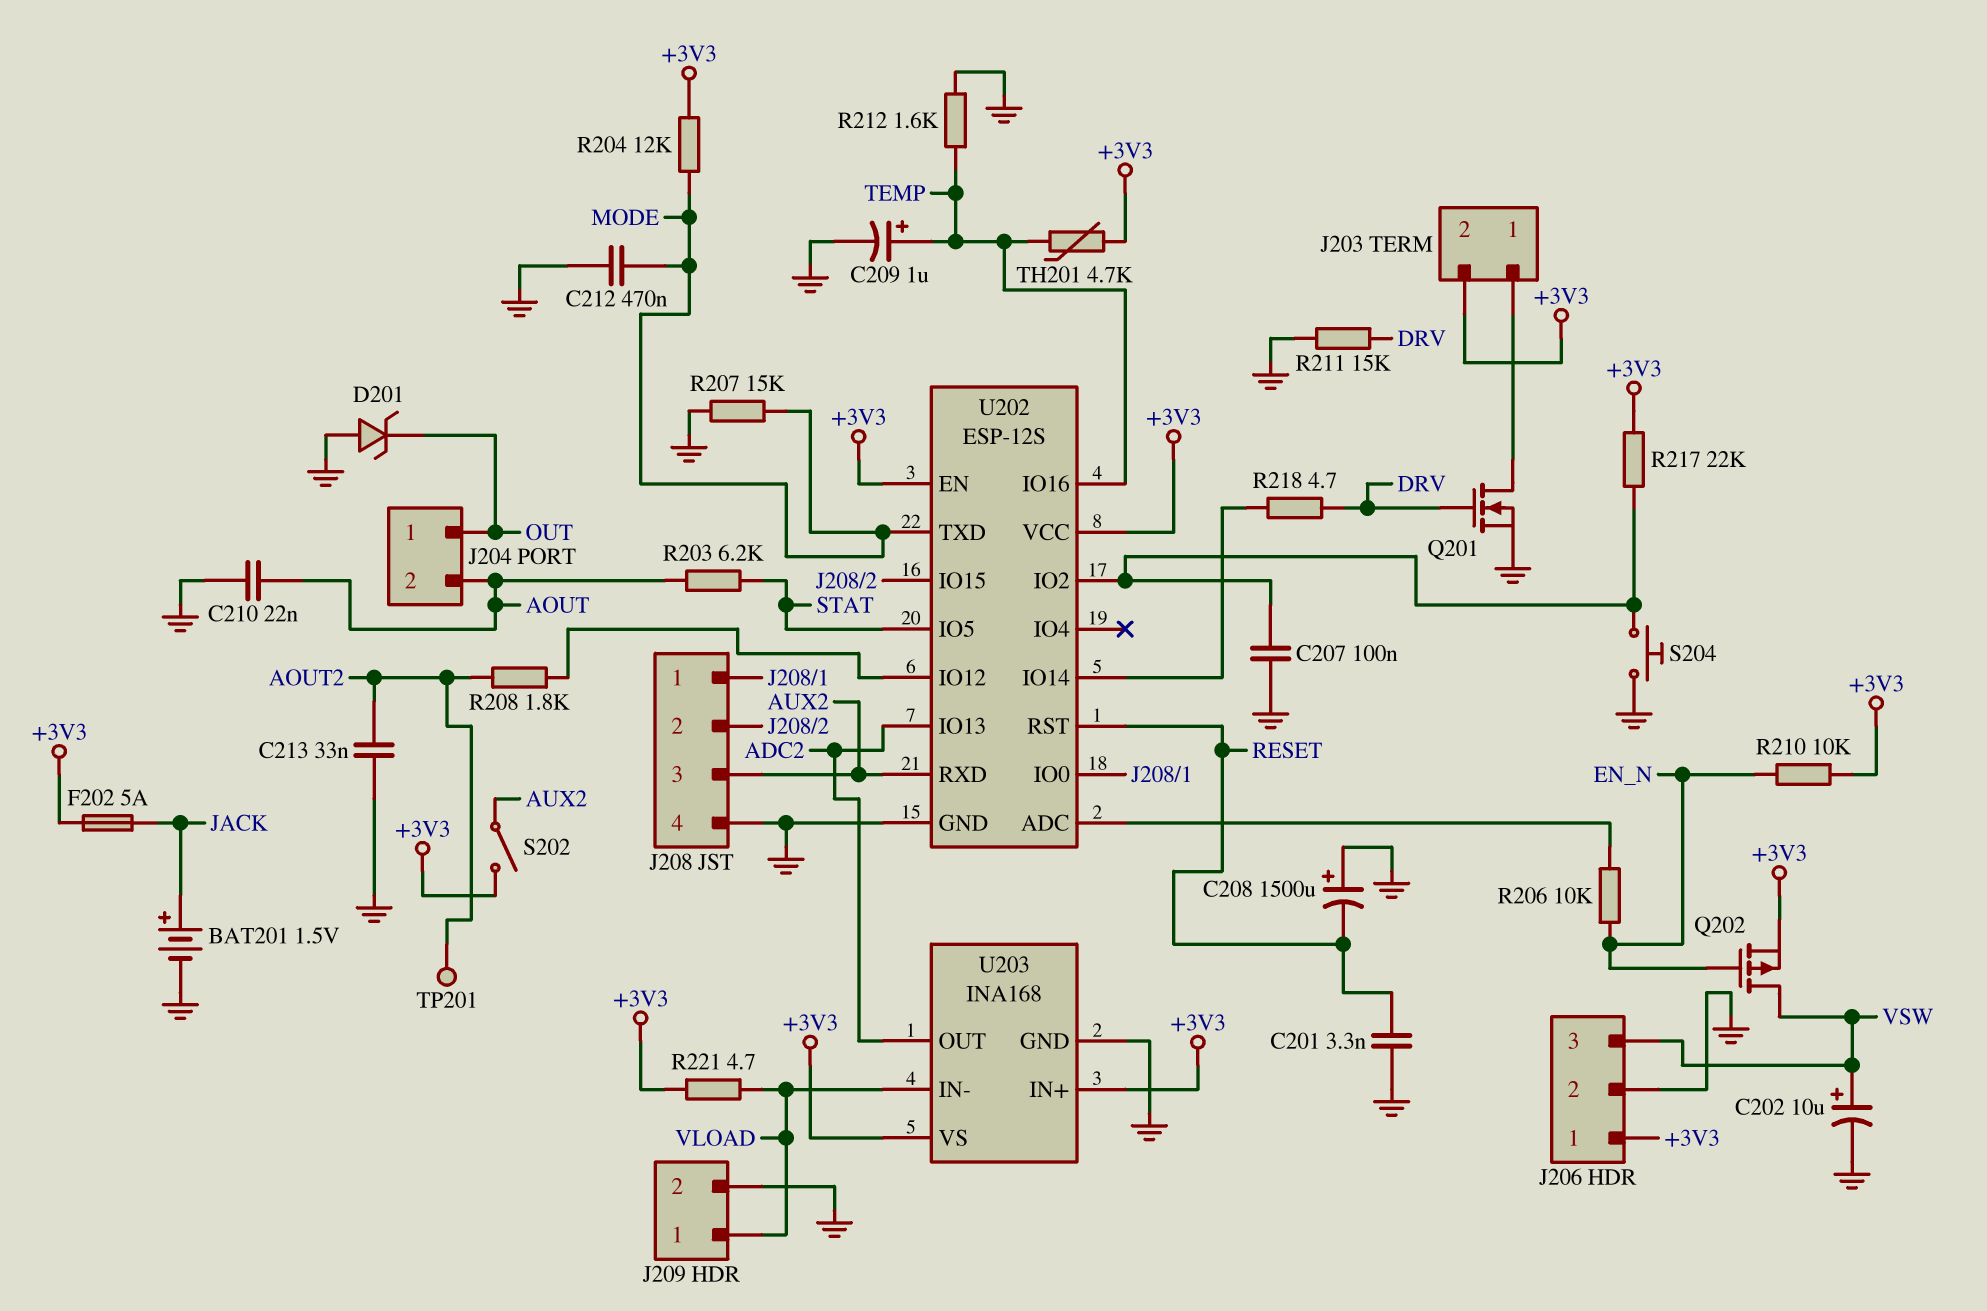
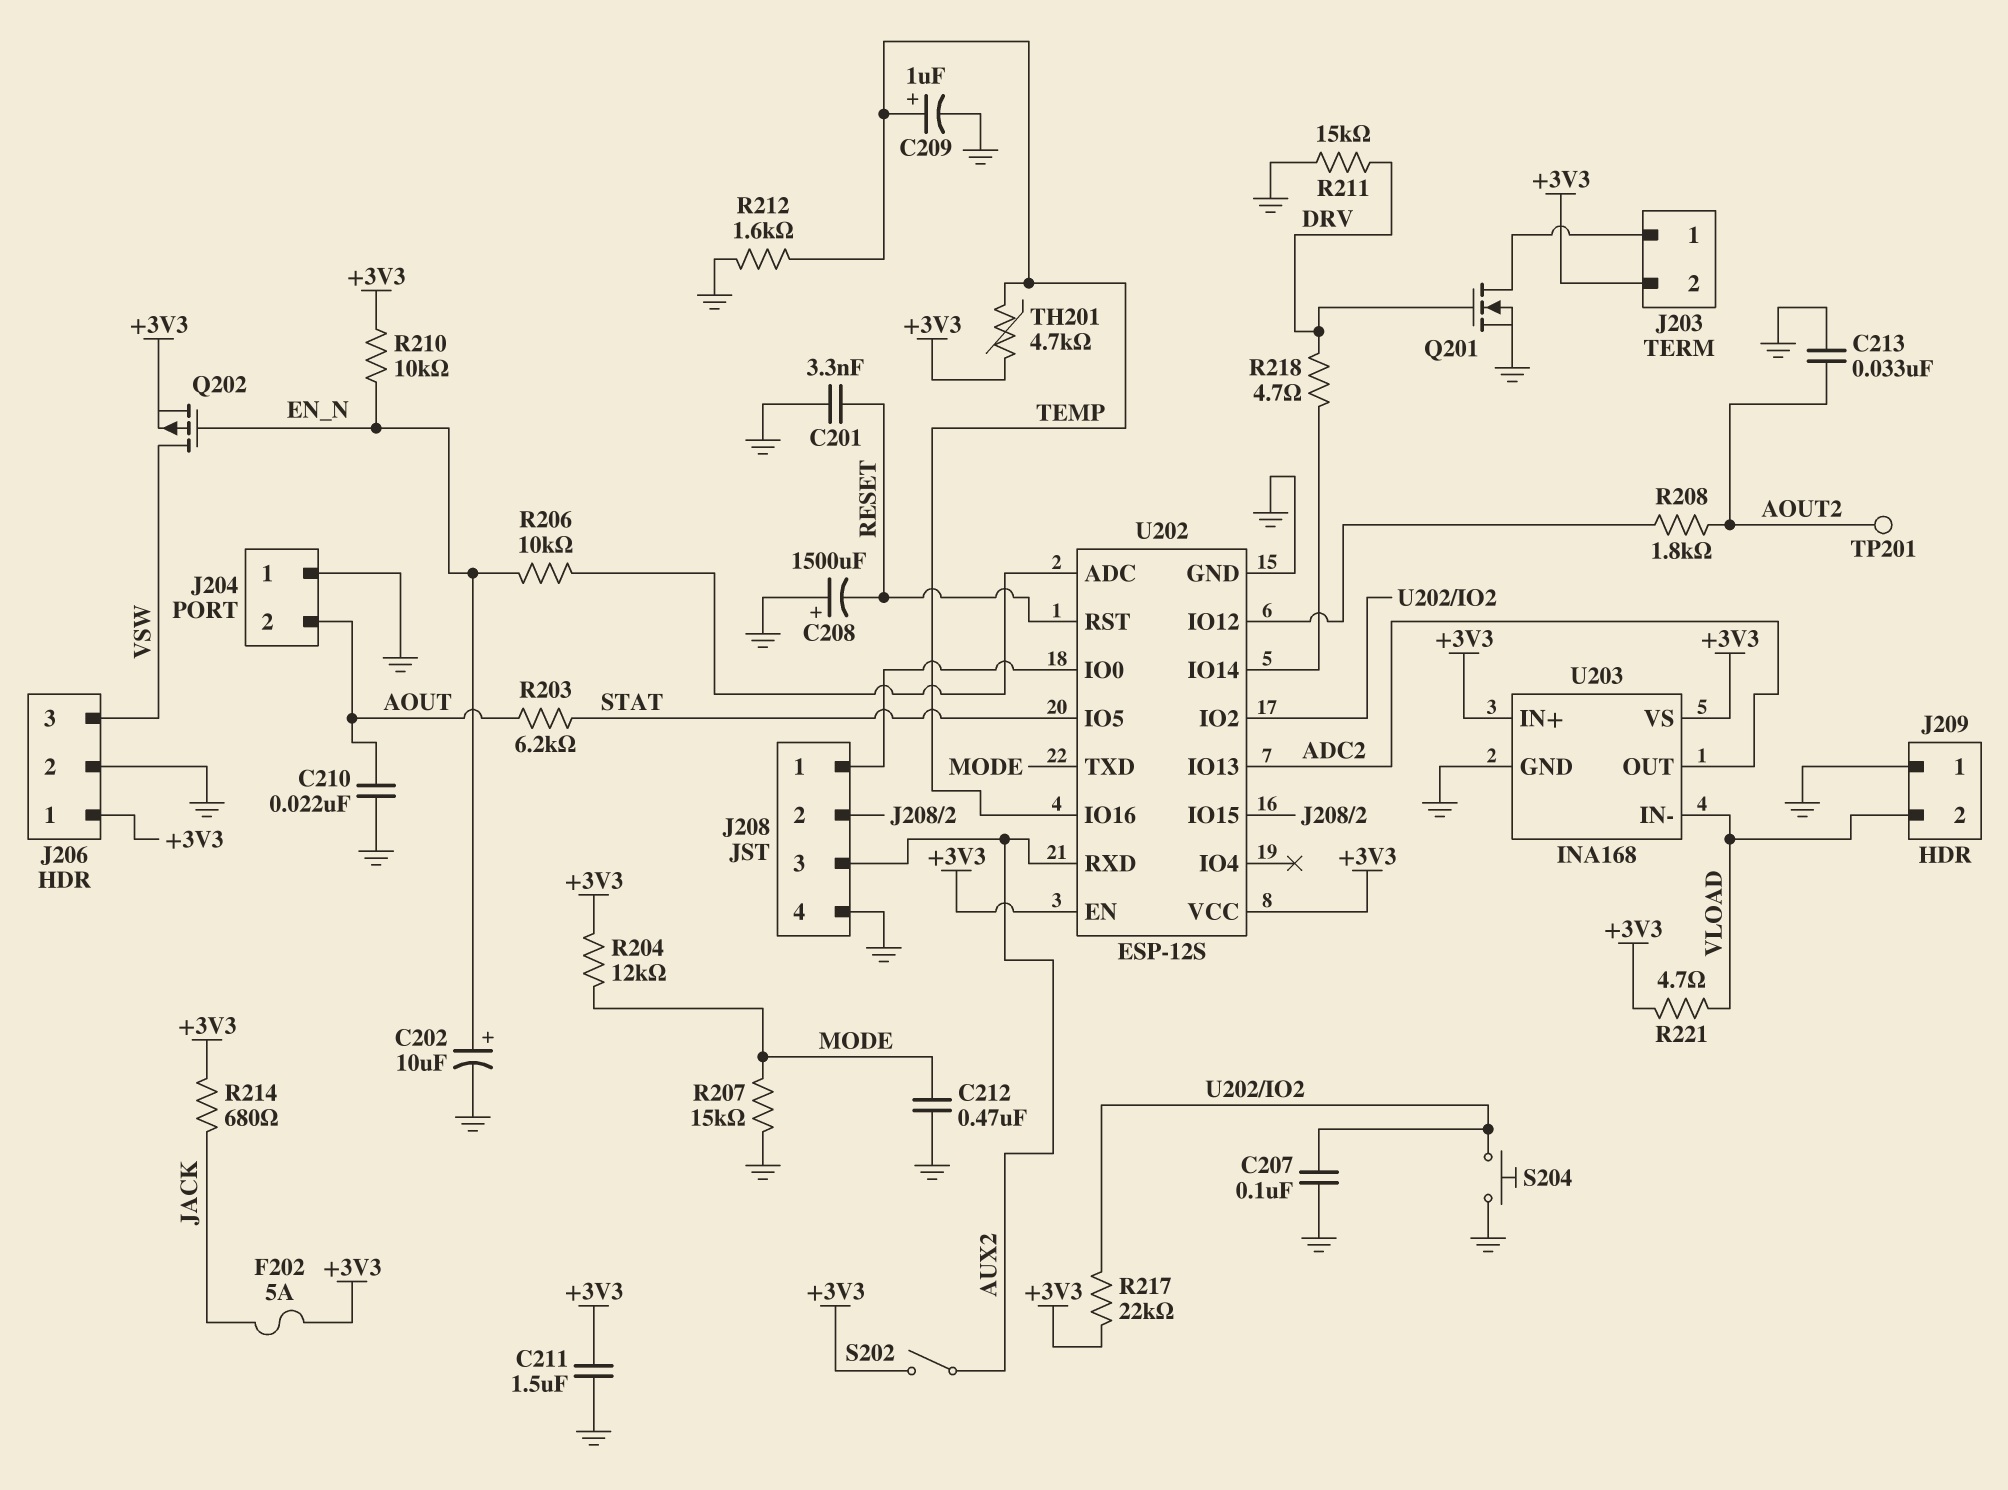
BAT201: 1.5V (plus JACK, minus GND) -> none
C202: 10uF (plus VSW, minus GND) -> 10uF (plus EN_N, minus GND)
C211: none -> 1.5uF (+3V3, GND)
D201: zener (A GND, K OUT) -> none
J204 pin 1: OUT -> GND
J209 pin 1: VLOAD -> GND
J209 pin 2: GND -> VLOAD
R214: none -> 680 (+3V3, JACK)

